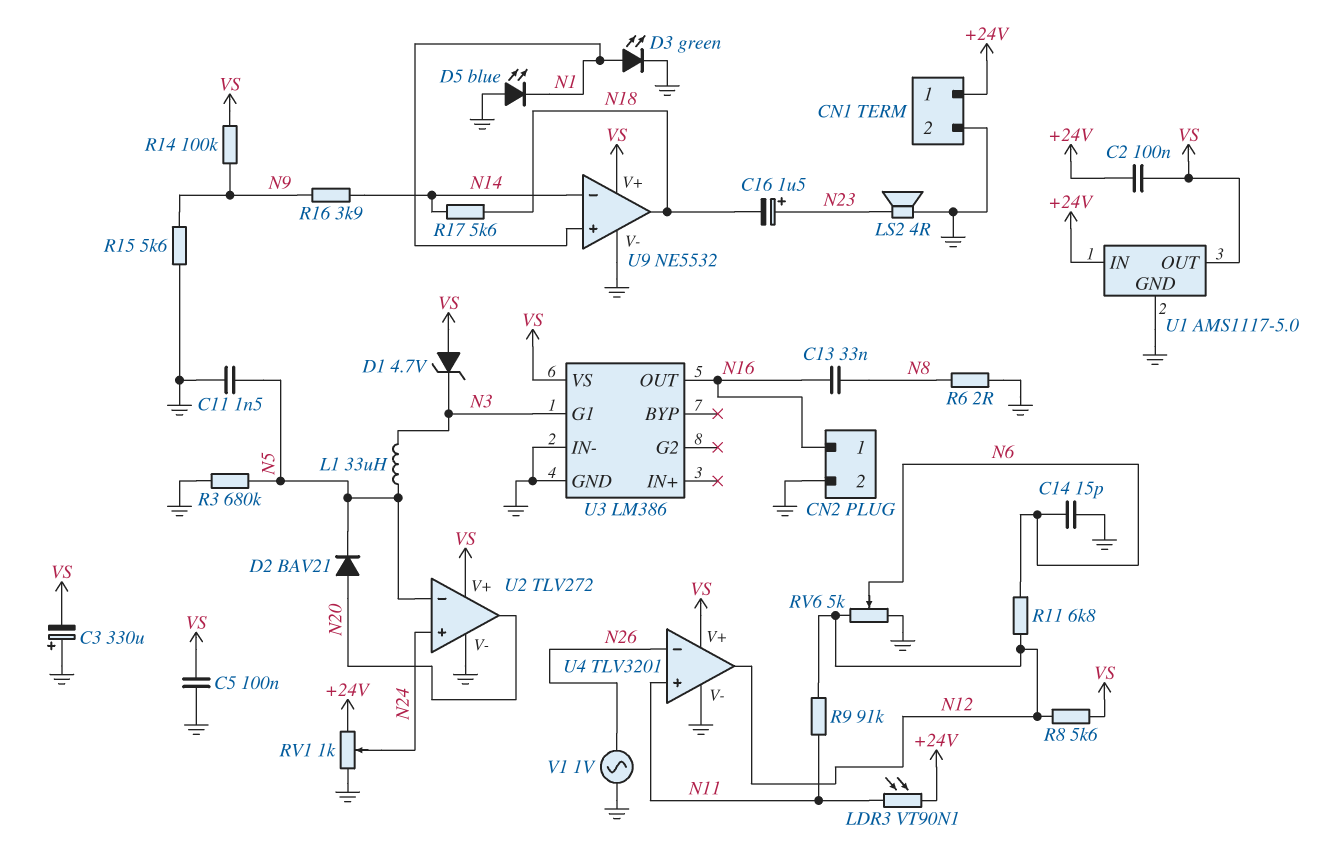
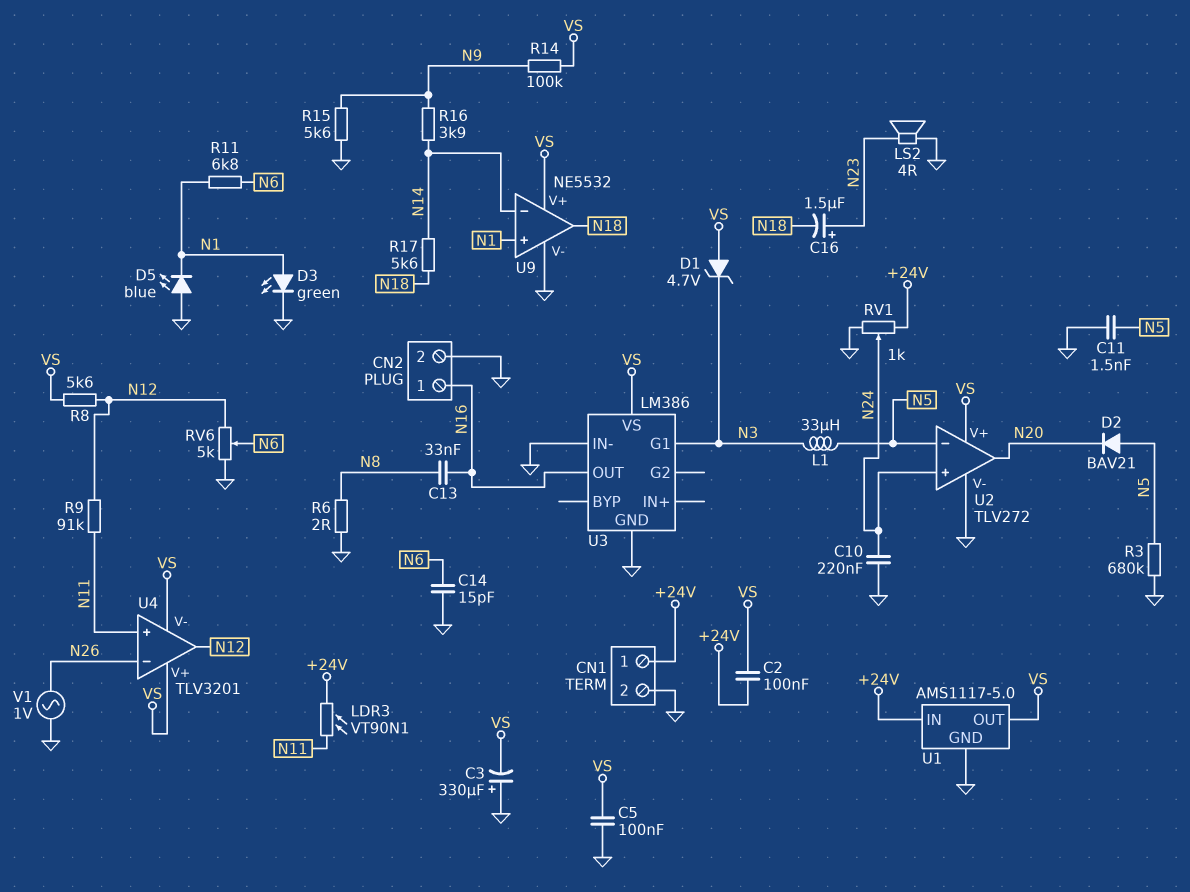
C10: none -> 220nF (GND, N24)
D2: diode BAV21 (A N20, K N5) -> diode BAV21 (A N5, K N20)
R11: 6.8k (N6, N12) -> 6.8k (N1, N6)
U4 pin V-: GND -> VS

